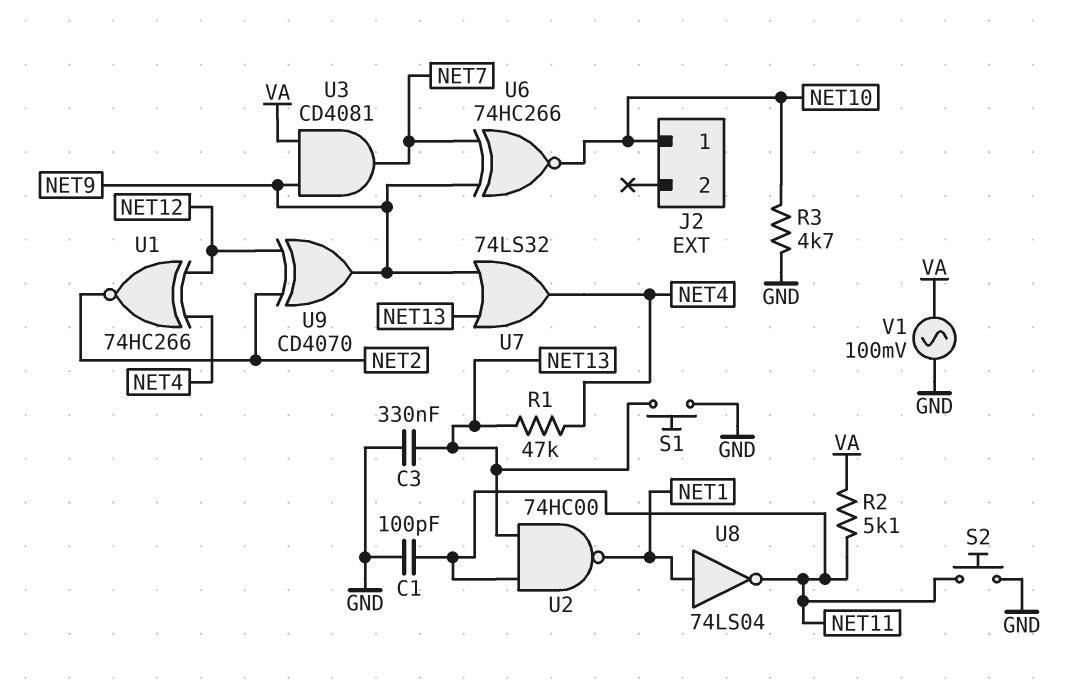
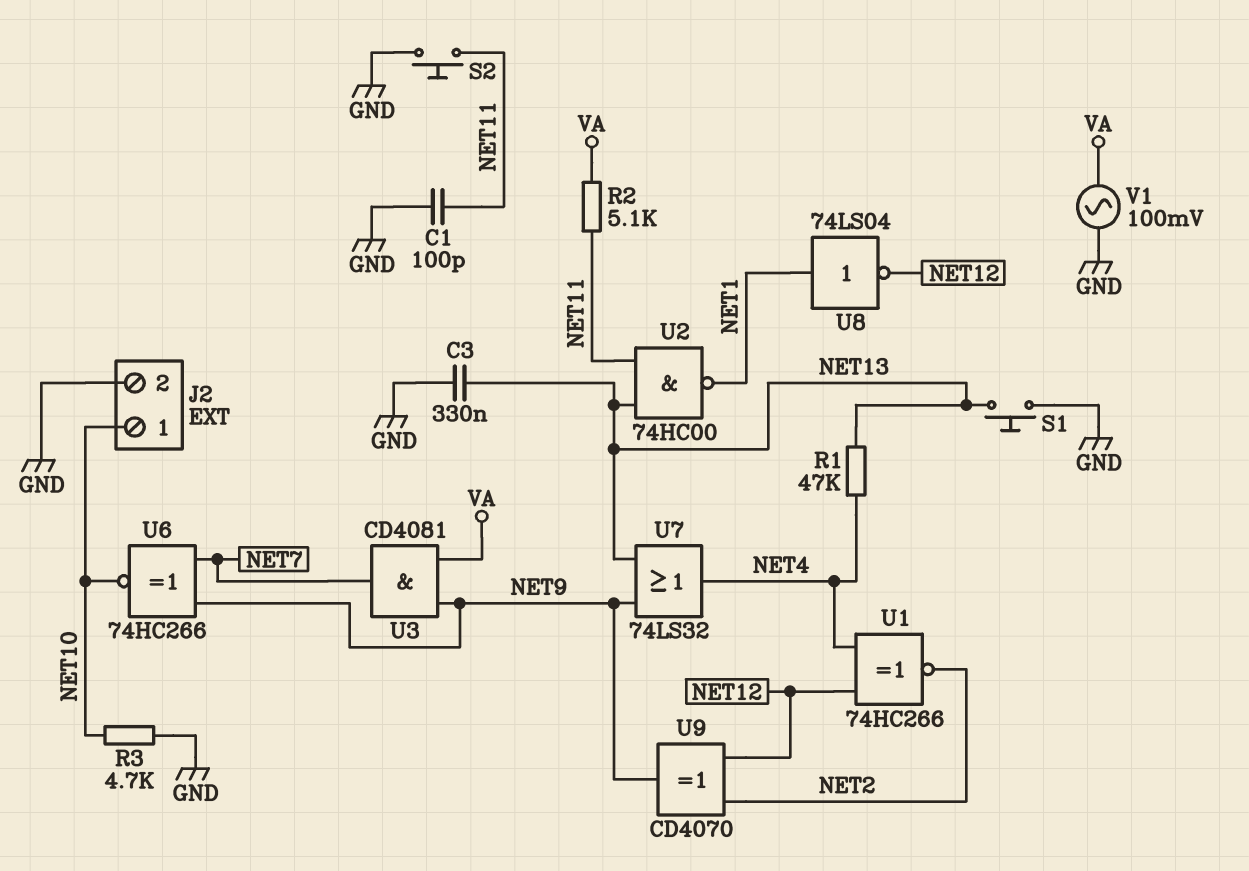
J2 pin 2: none -> GND
U8: NOT 74LS04 (in NET1, out NET11) -> NOT 74LS04 (in NET1, out NET12)

